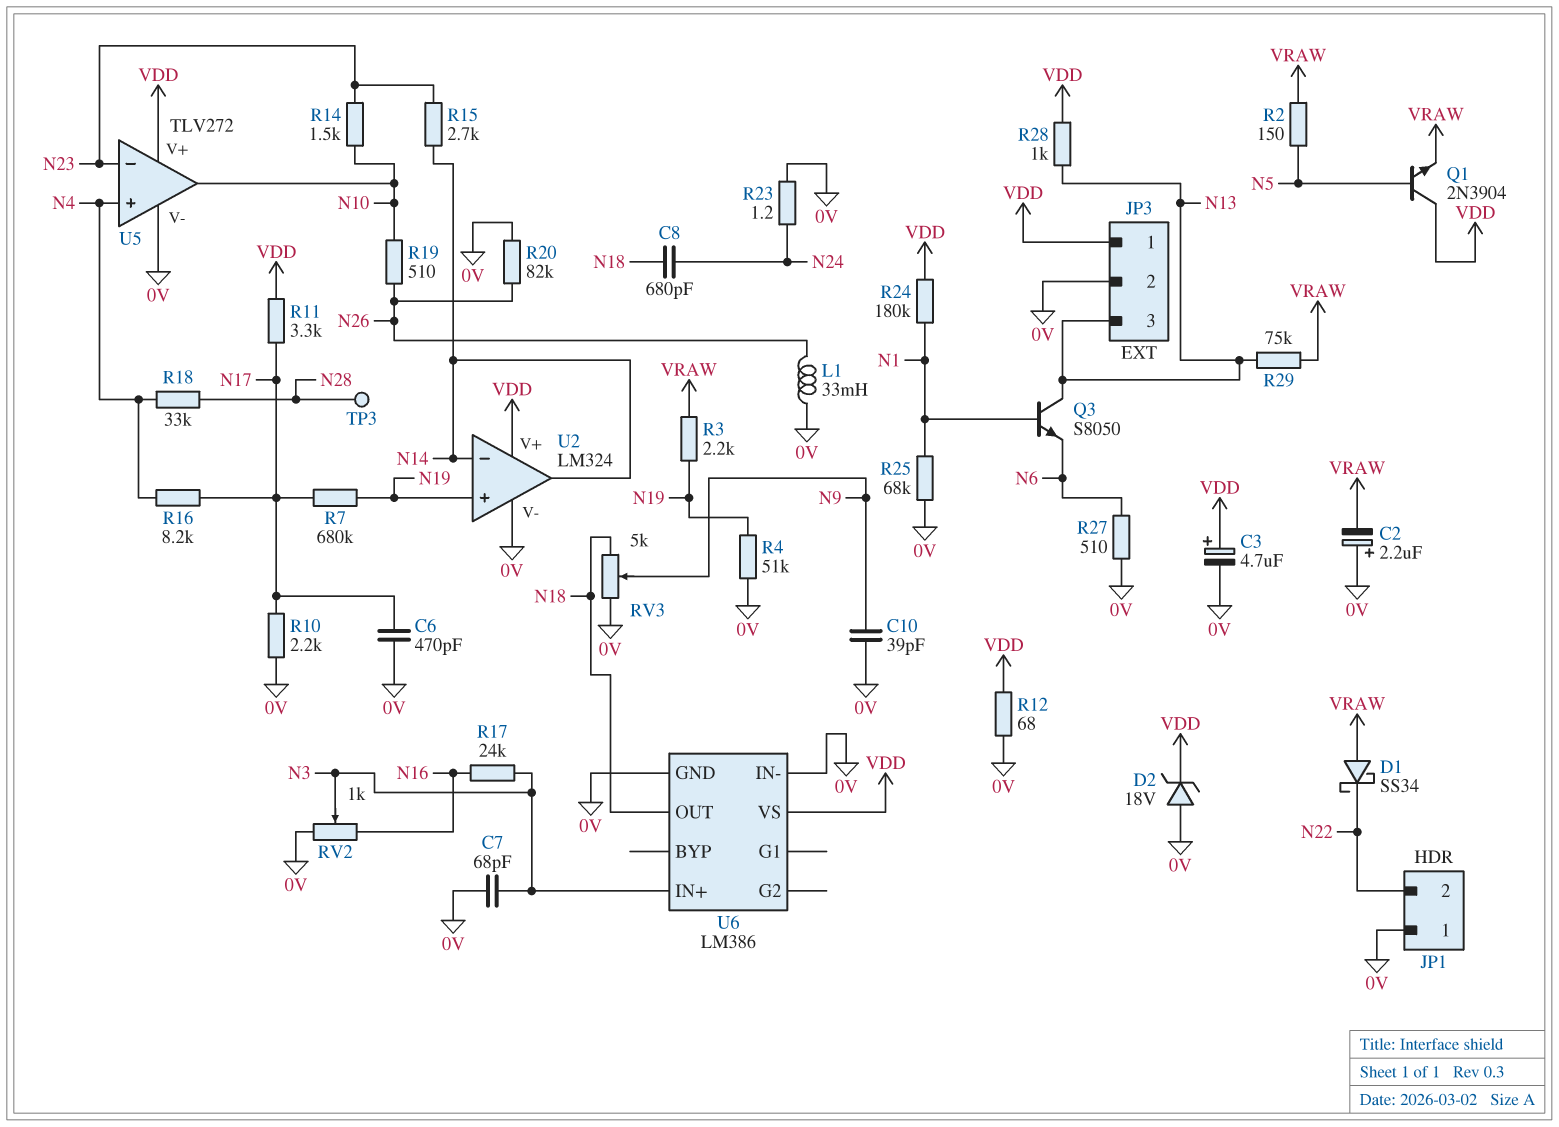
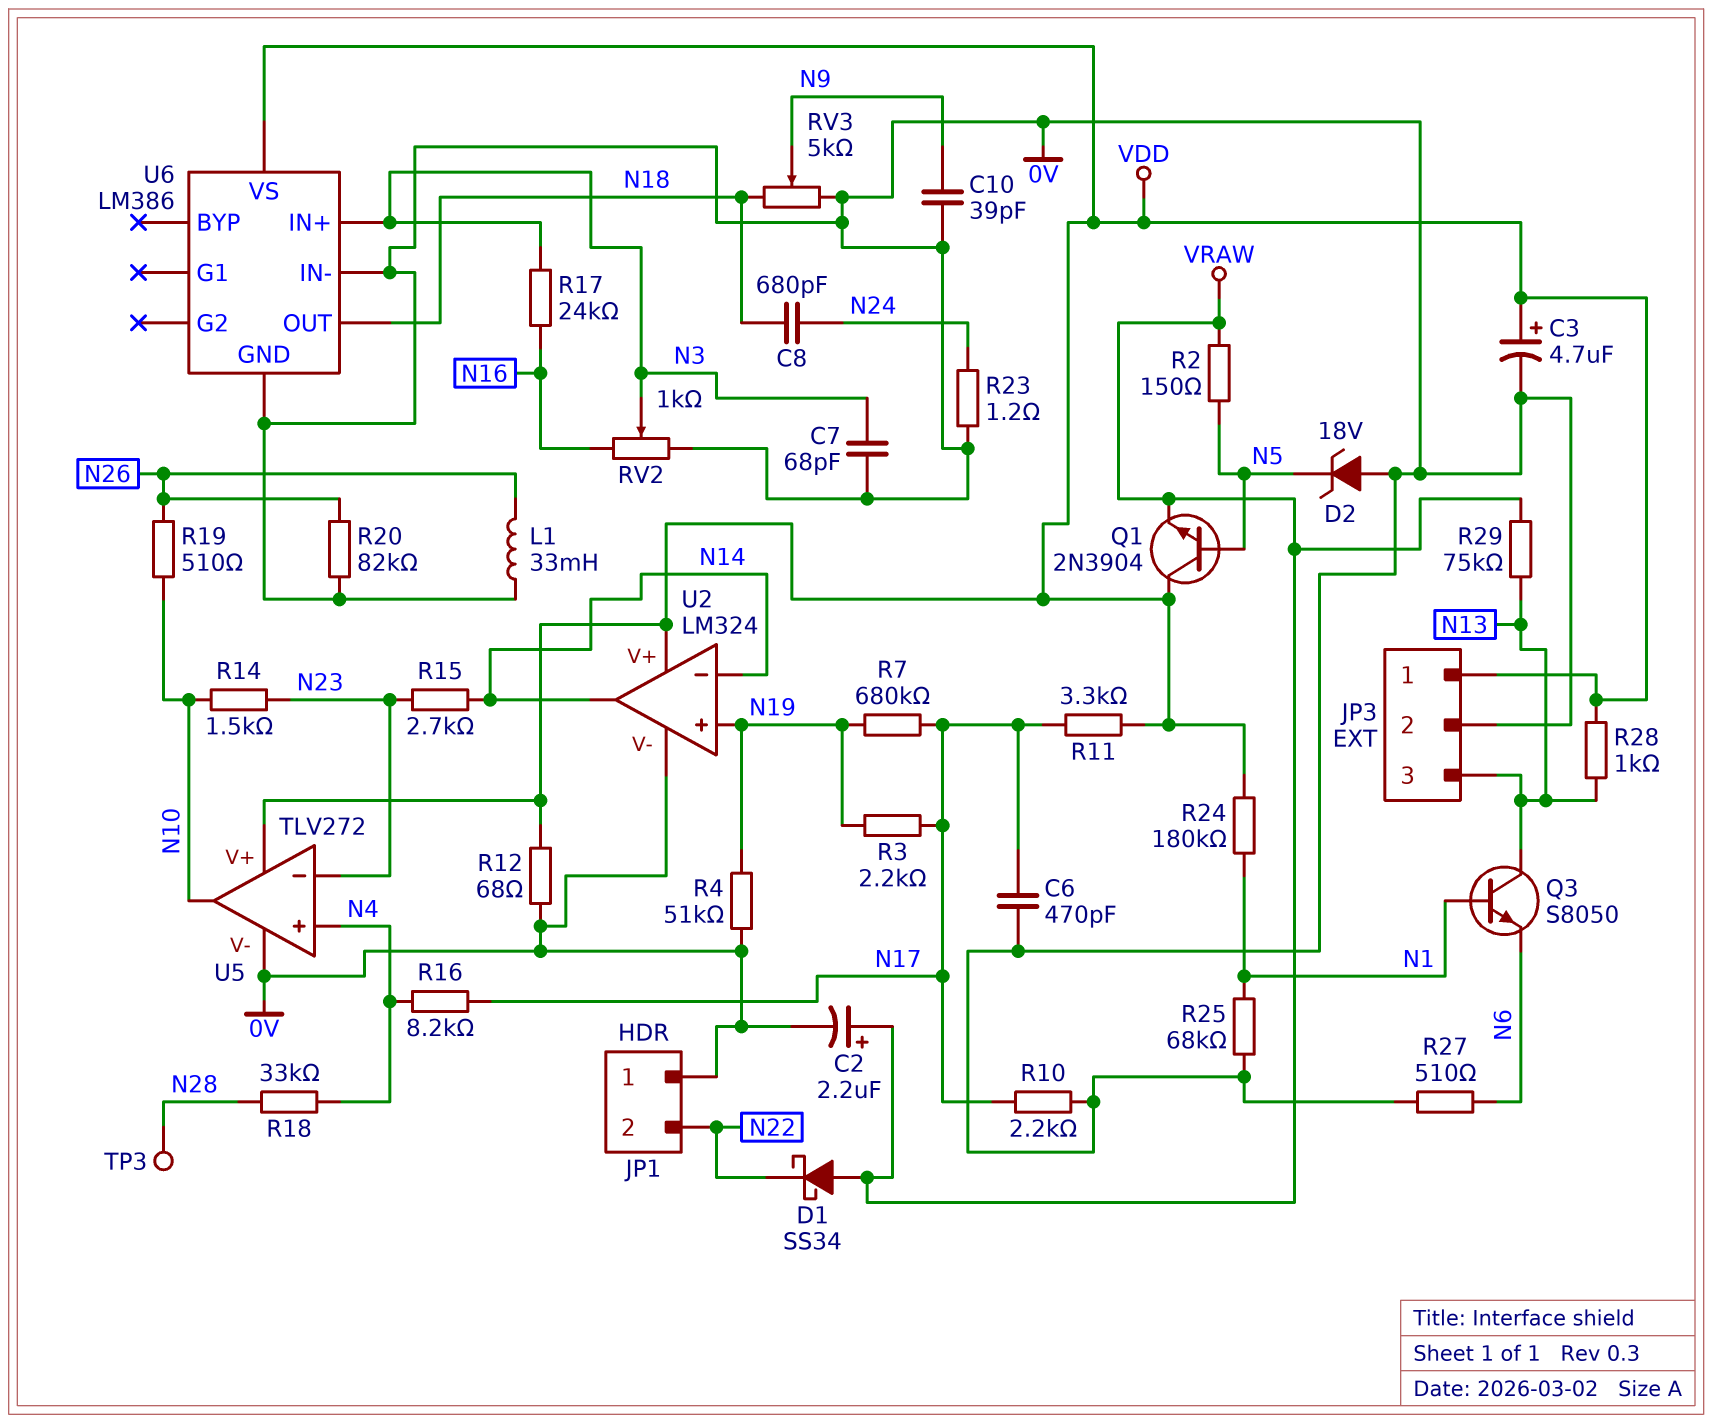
C2: 2.2uF (plus 0V, minus VRAW) -> 2.2uF (plus VRAW, minus 0V)
D2: zener 18V (A 0V, K VDD) -> zener 18V (A 0V, K N5)
R3: 2.2k (N19, VRAW) -> 2.2k (N17, N19)

